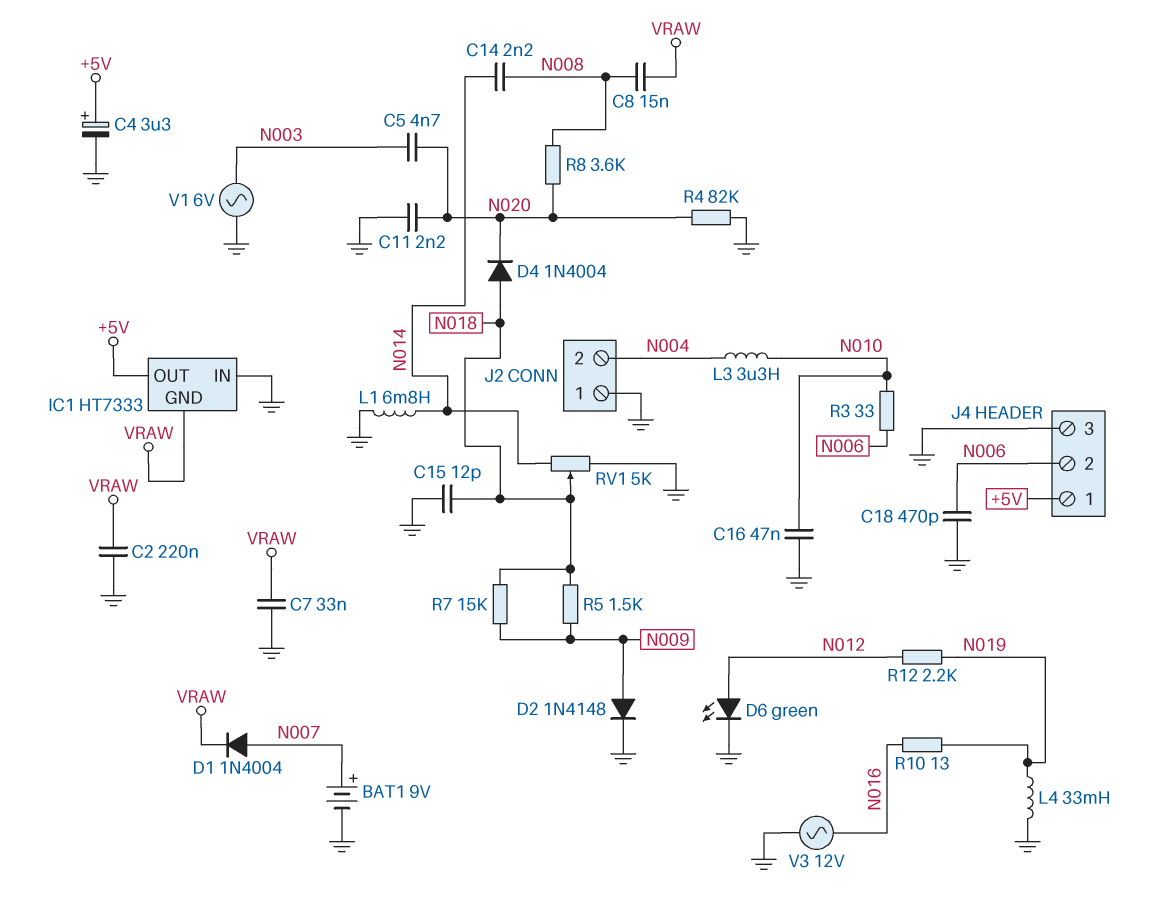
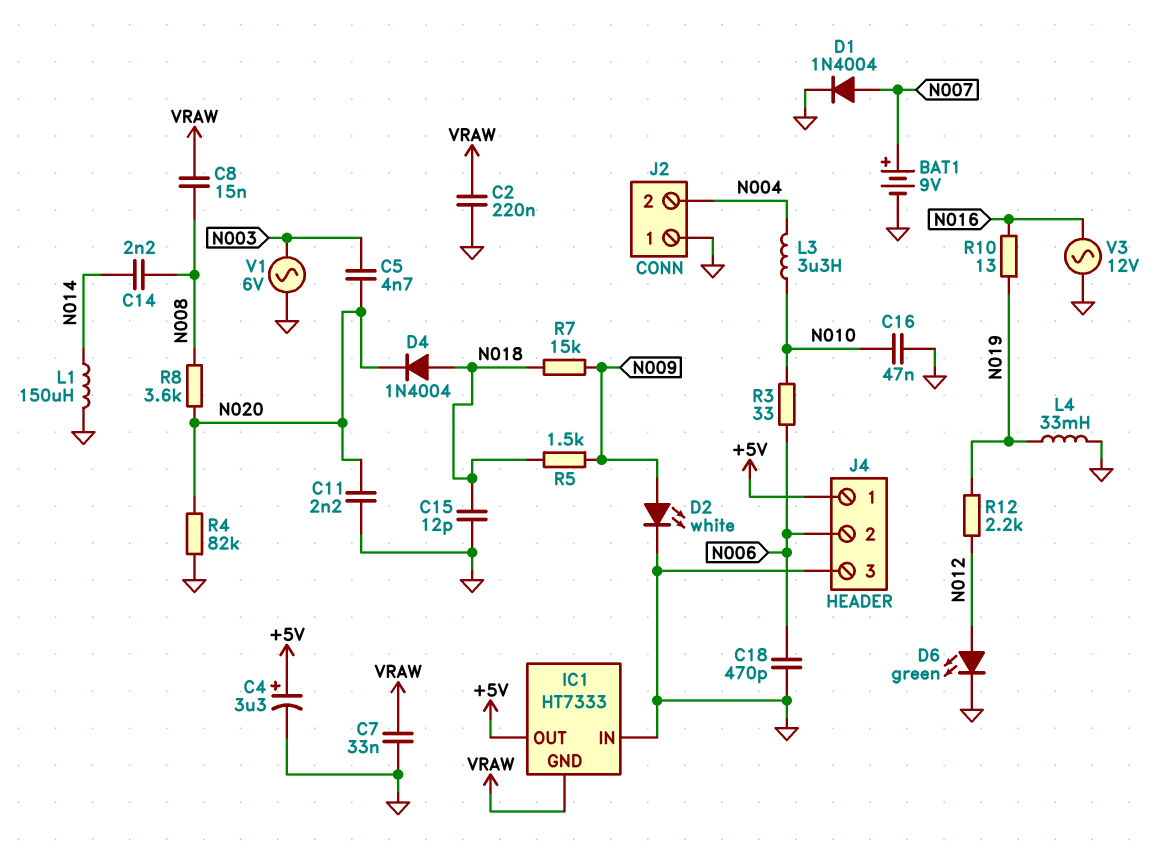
D1: diode 1N4004 (A N007, K VRAW) -> diode 1N4004 (A N007, K GND)
D2: diode 1N4148 (A N009, K GND) -> LED white (A N009, K GND)
L1: 6.8mH (GND, N014) -> 150uH (GND, N014)
RV1: 5k (GND, N014, wiper N018) -> none

